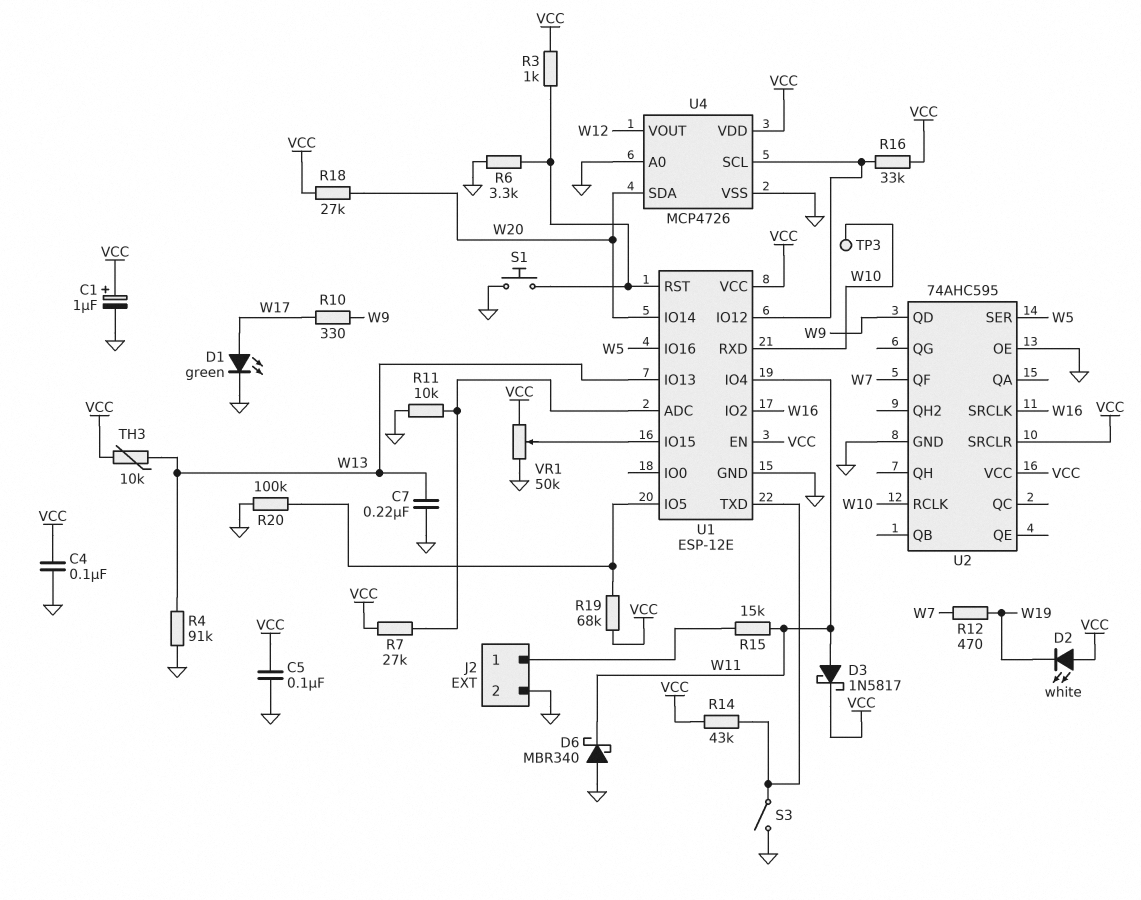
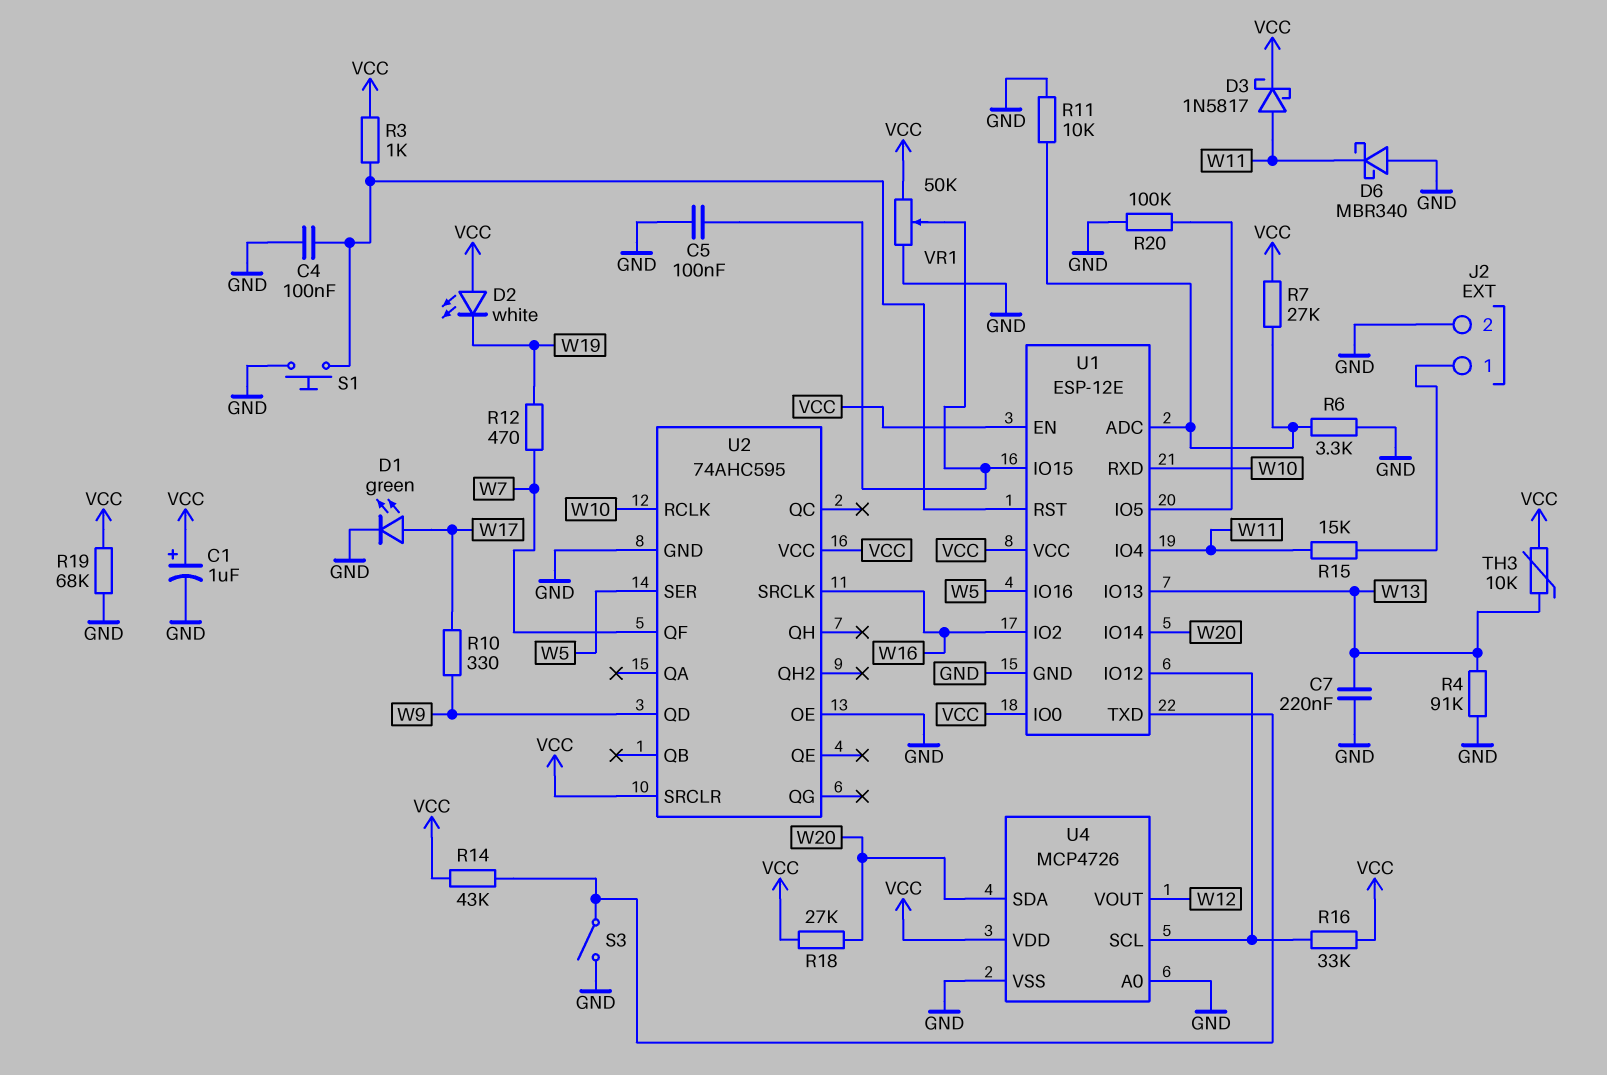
C4: 100nF (GND, VCC) -> 100nF (GND, U1/RST)
C5: 100nF (GND, VCC) -> 100nF (GND, U1/IO15)
R6: 3.3k (GND, U1/RST) -> 3.3k (GND, U1/ADC)
R19: 68k (U1/IO5, VCC) -> 68k (GND, VCC)
TP3: test point (W10) -> none
U1 pin IO0: none -> VCC

